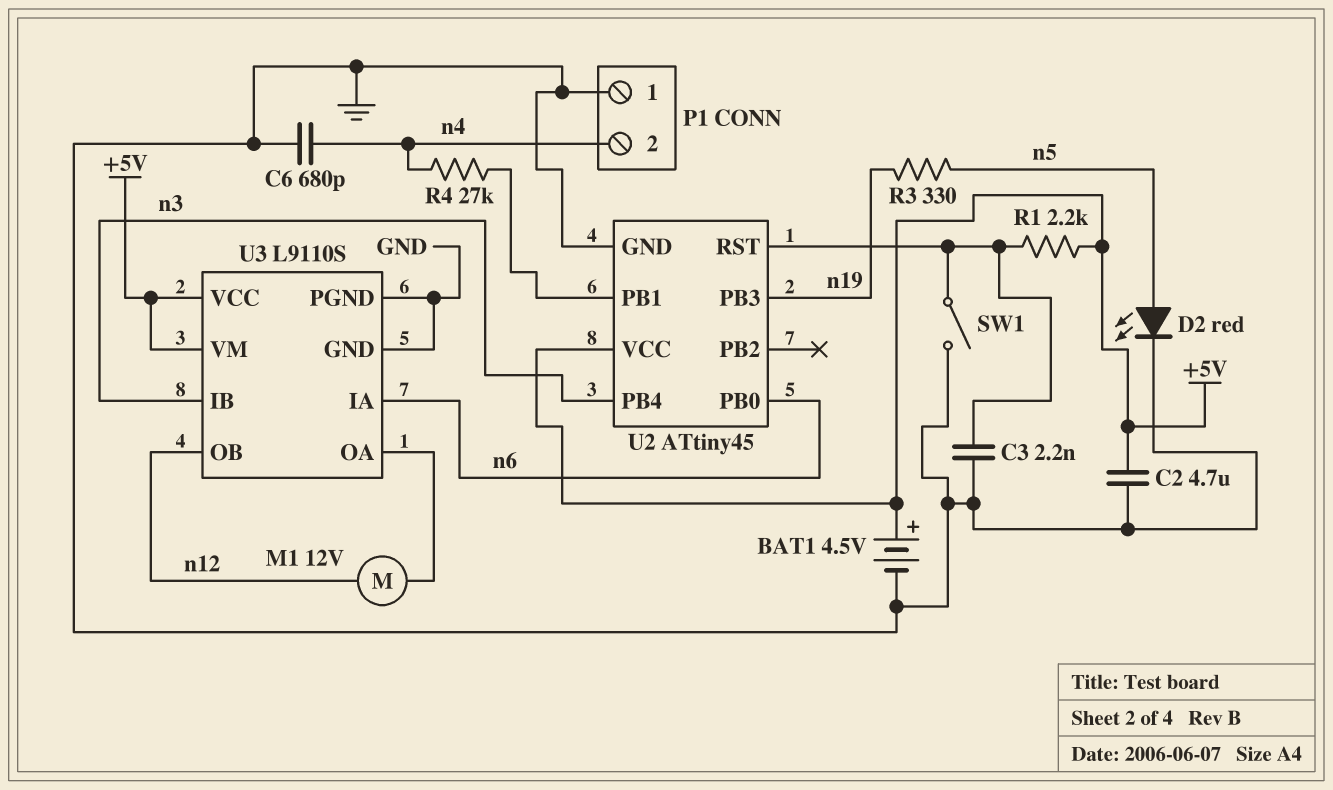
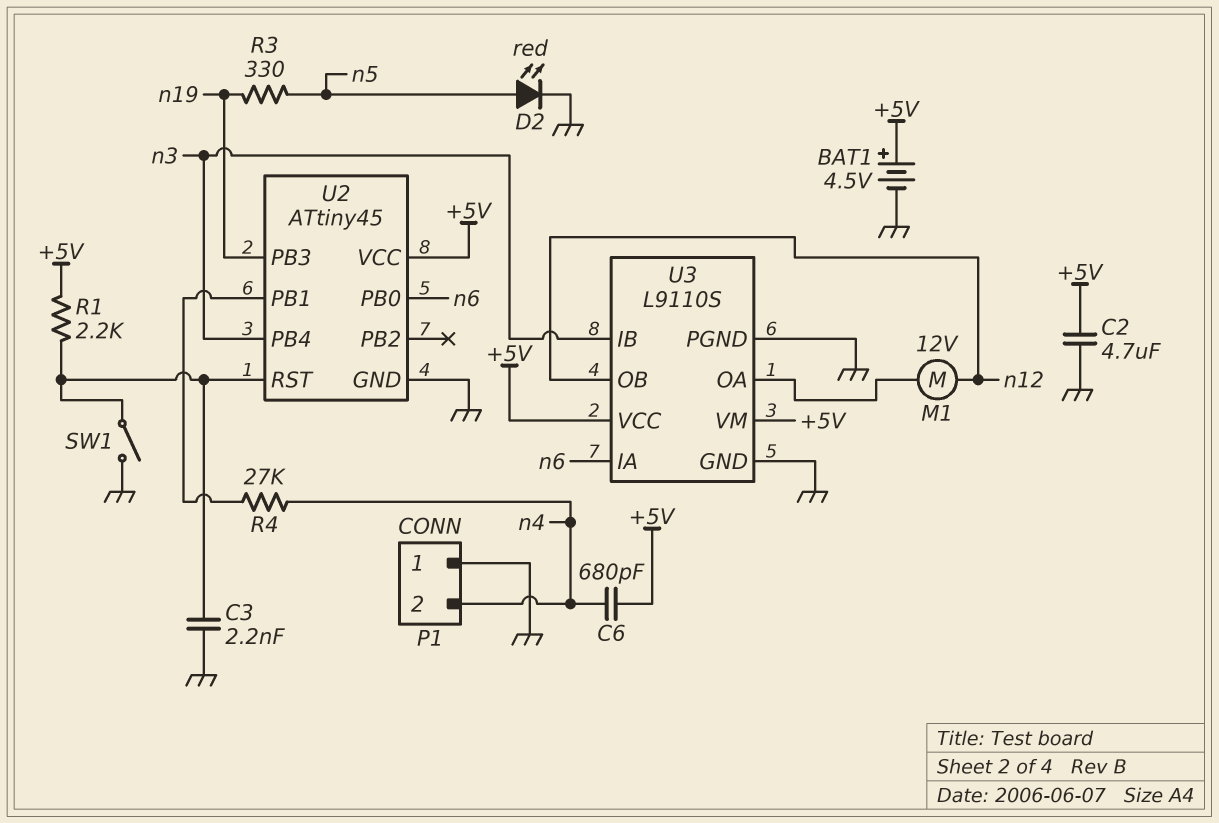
C6: 680pF (GND, n4) -> 680pF (+5V, n4)

